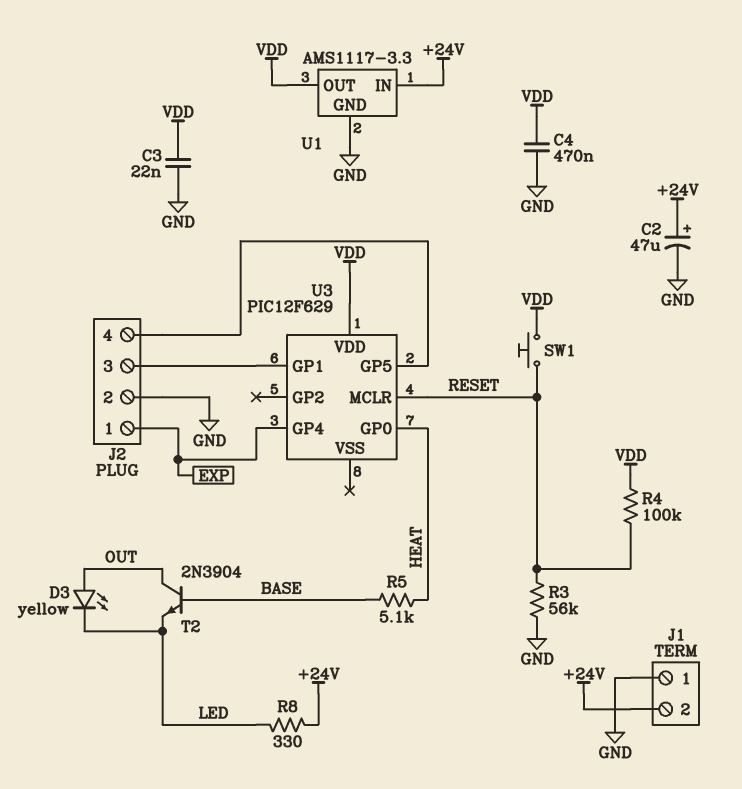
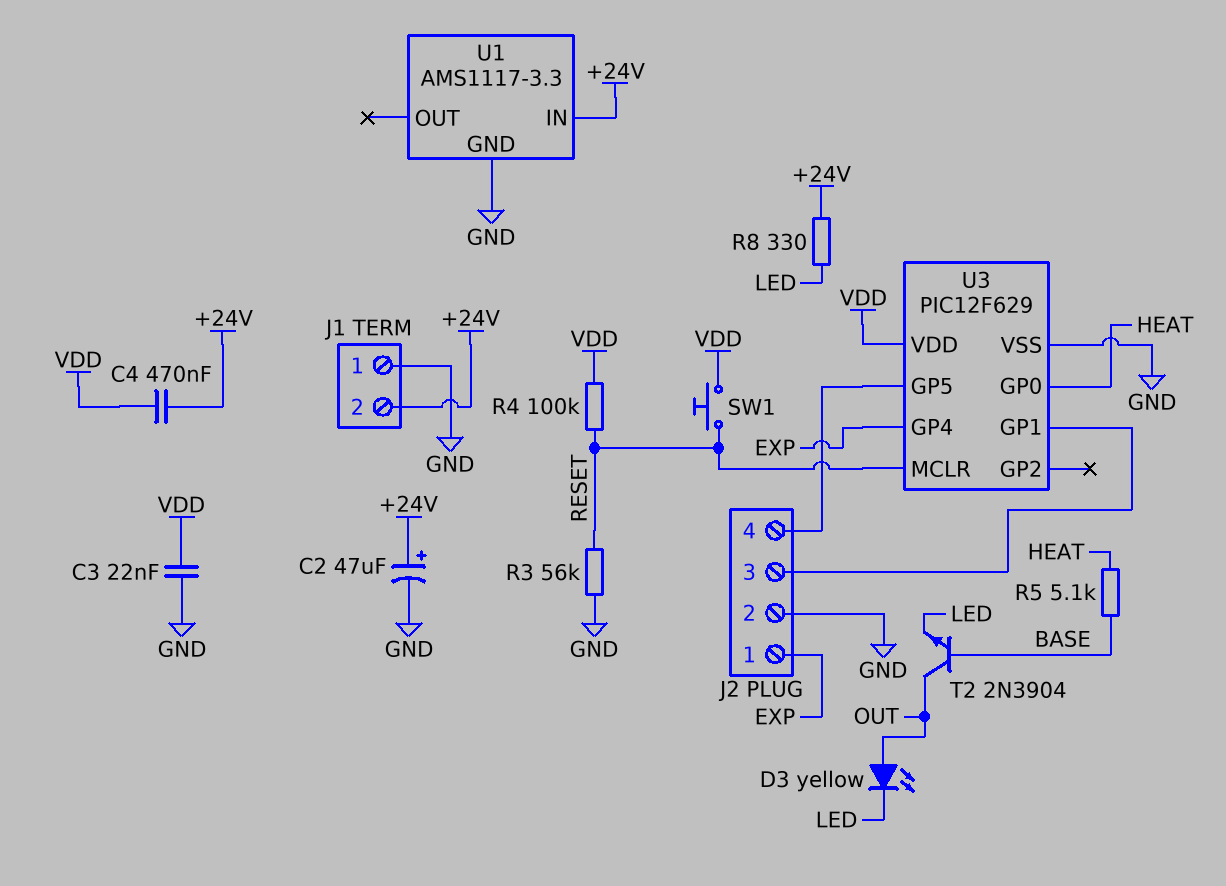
C4: 470nF (GND, VDD) -> 470nF (+24V, VDD)
U1 pin OUT: VDD -> none
U3 pin VSS: none -> GND

